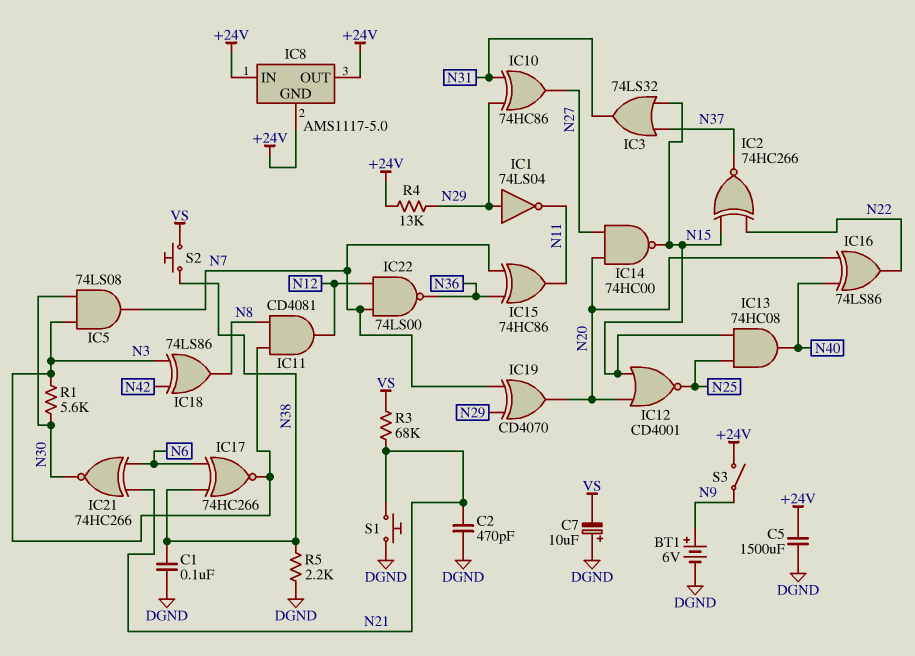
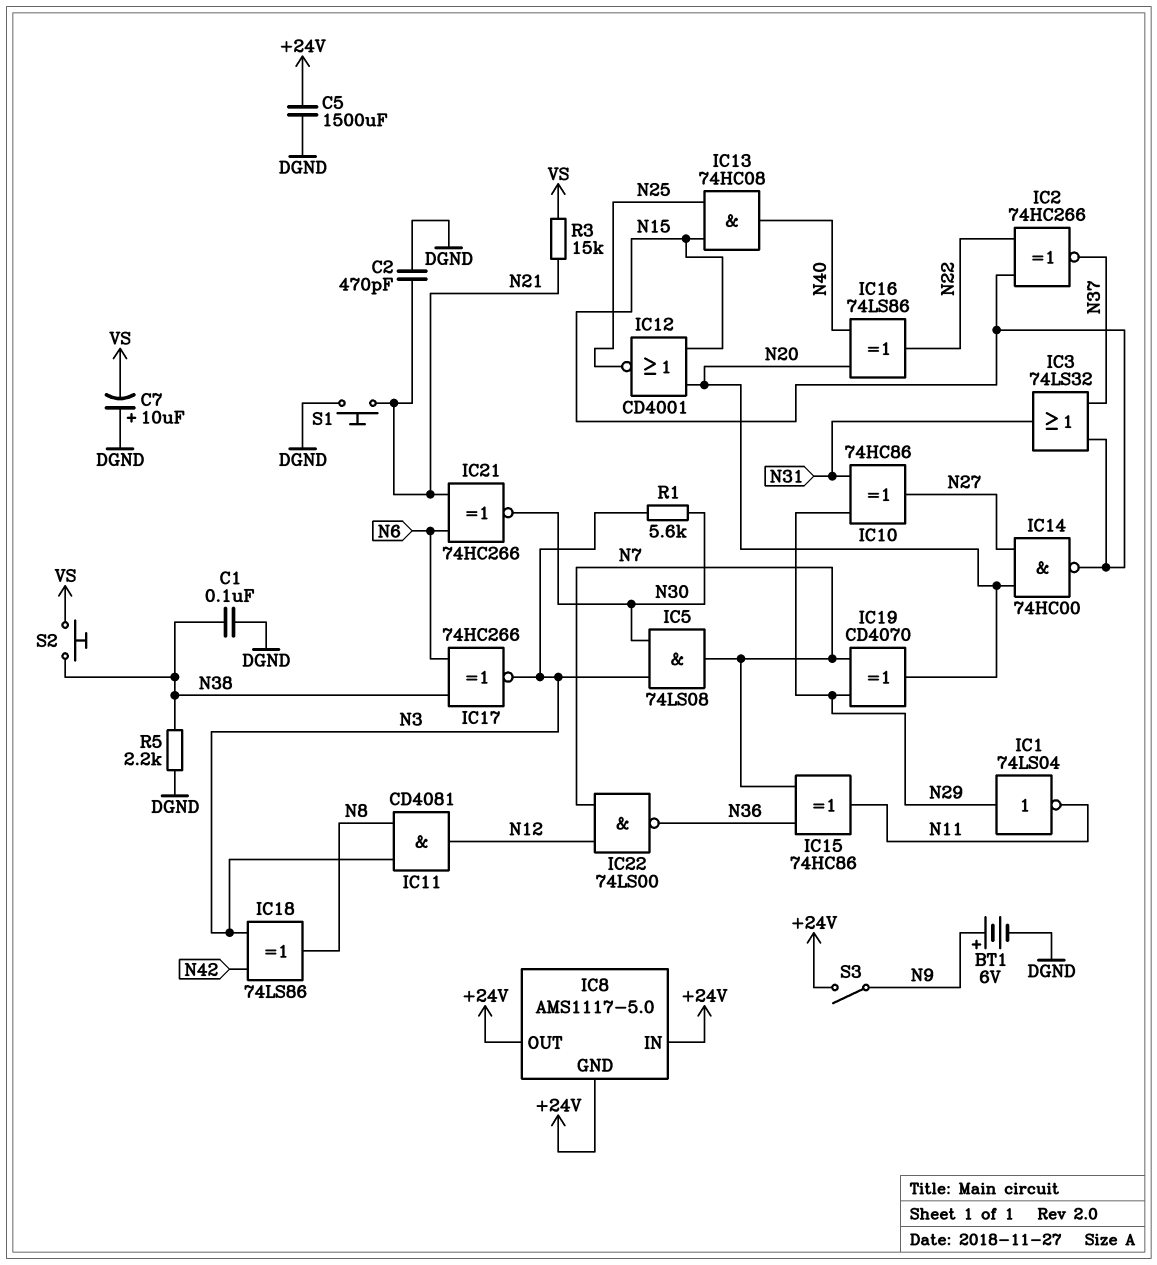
R3: 68k (N21, VS) -> 15k (N21, VS)
R4: 13k (+24V, N29) -> none

